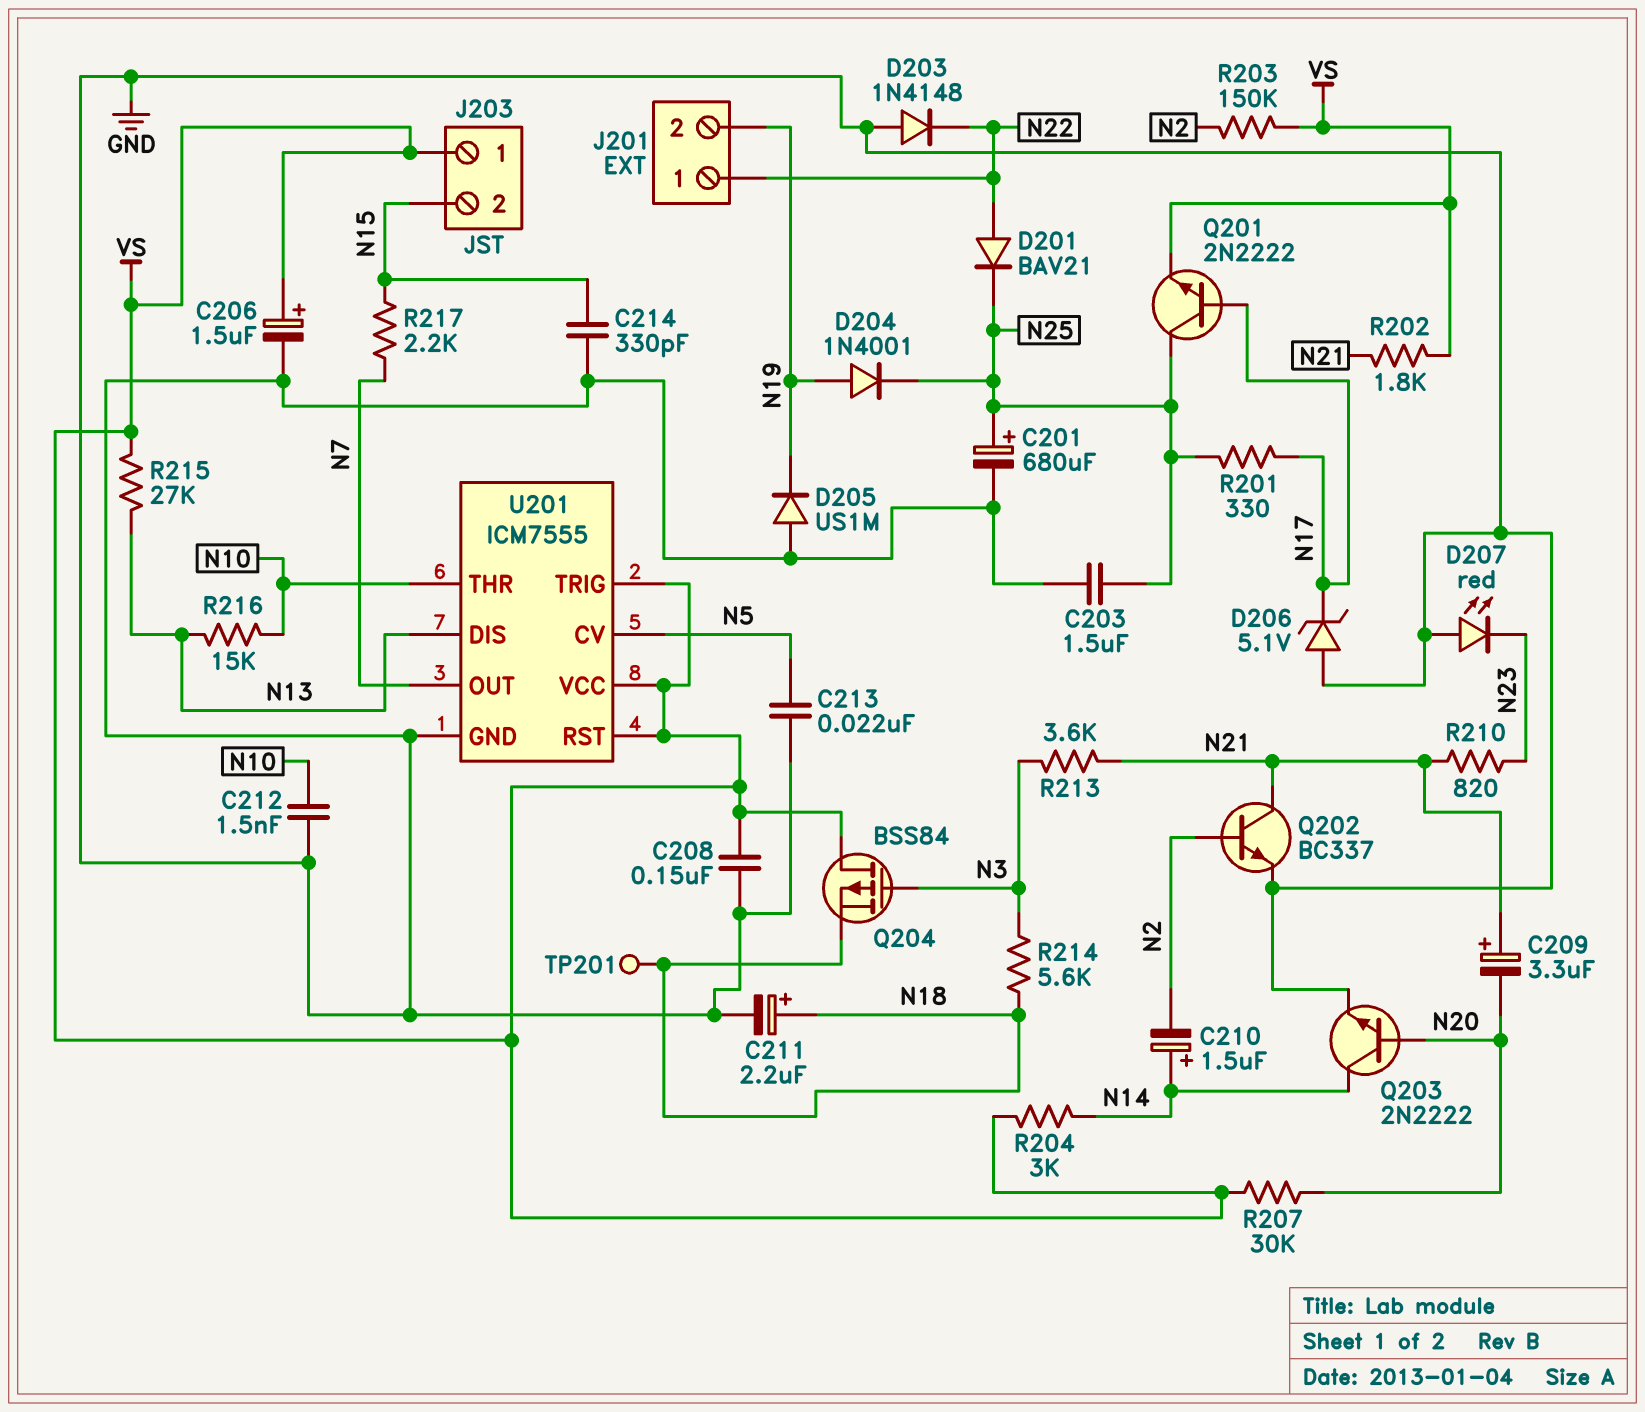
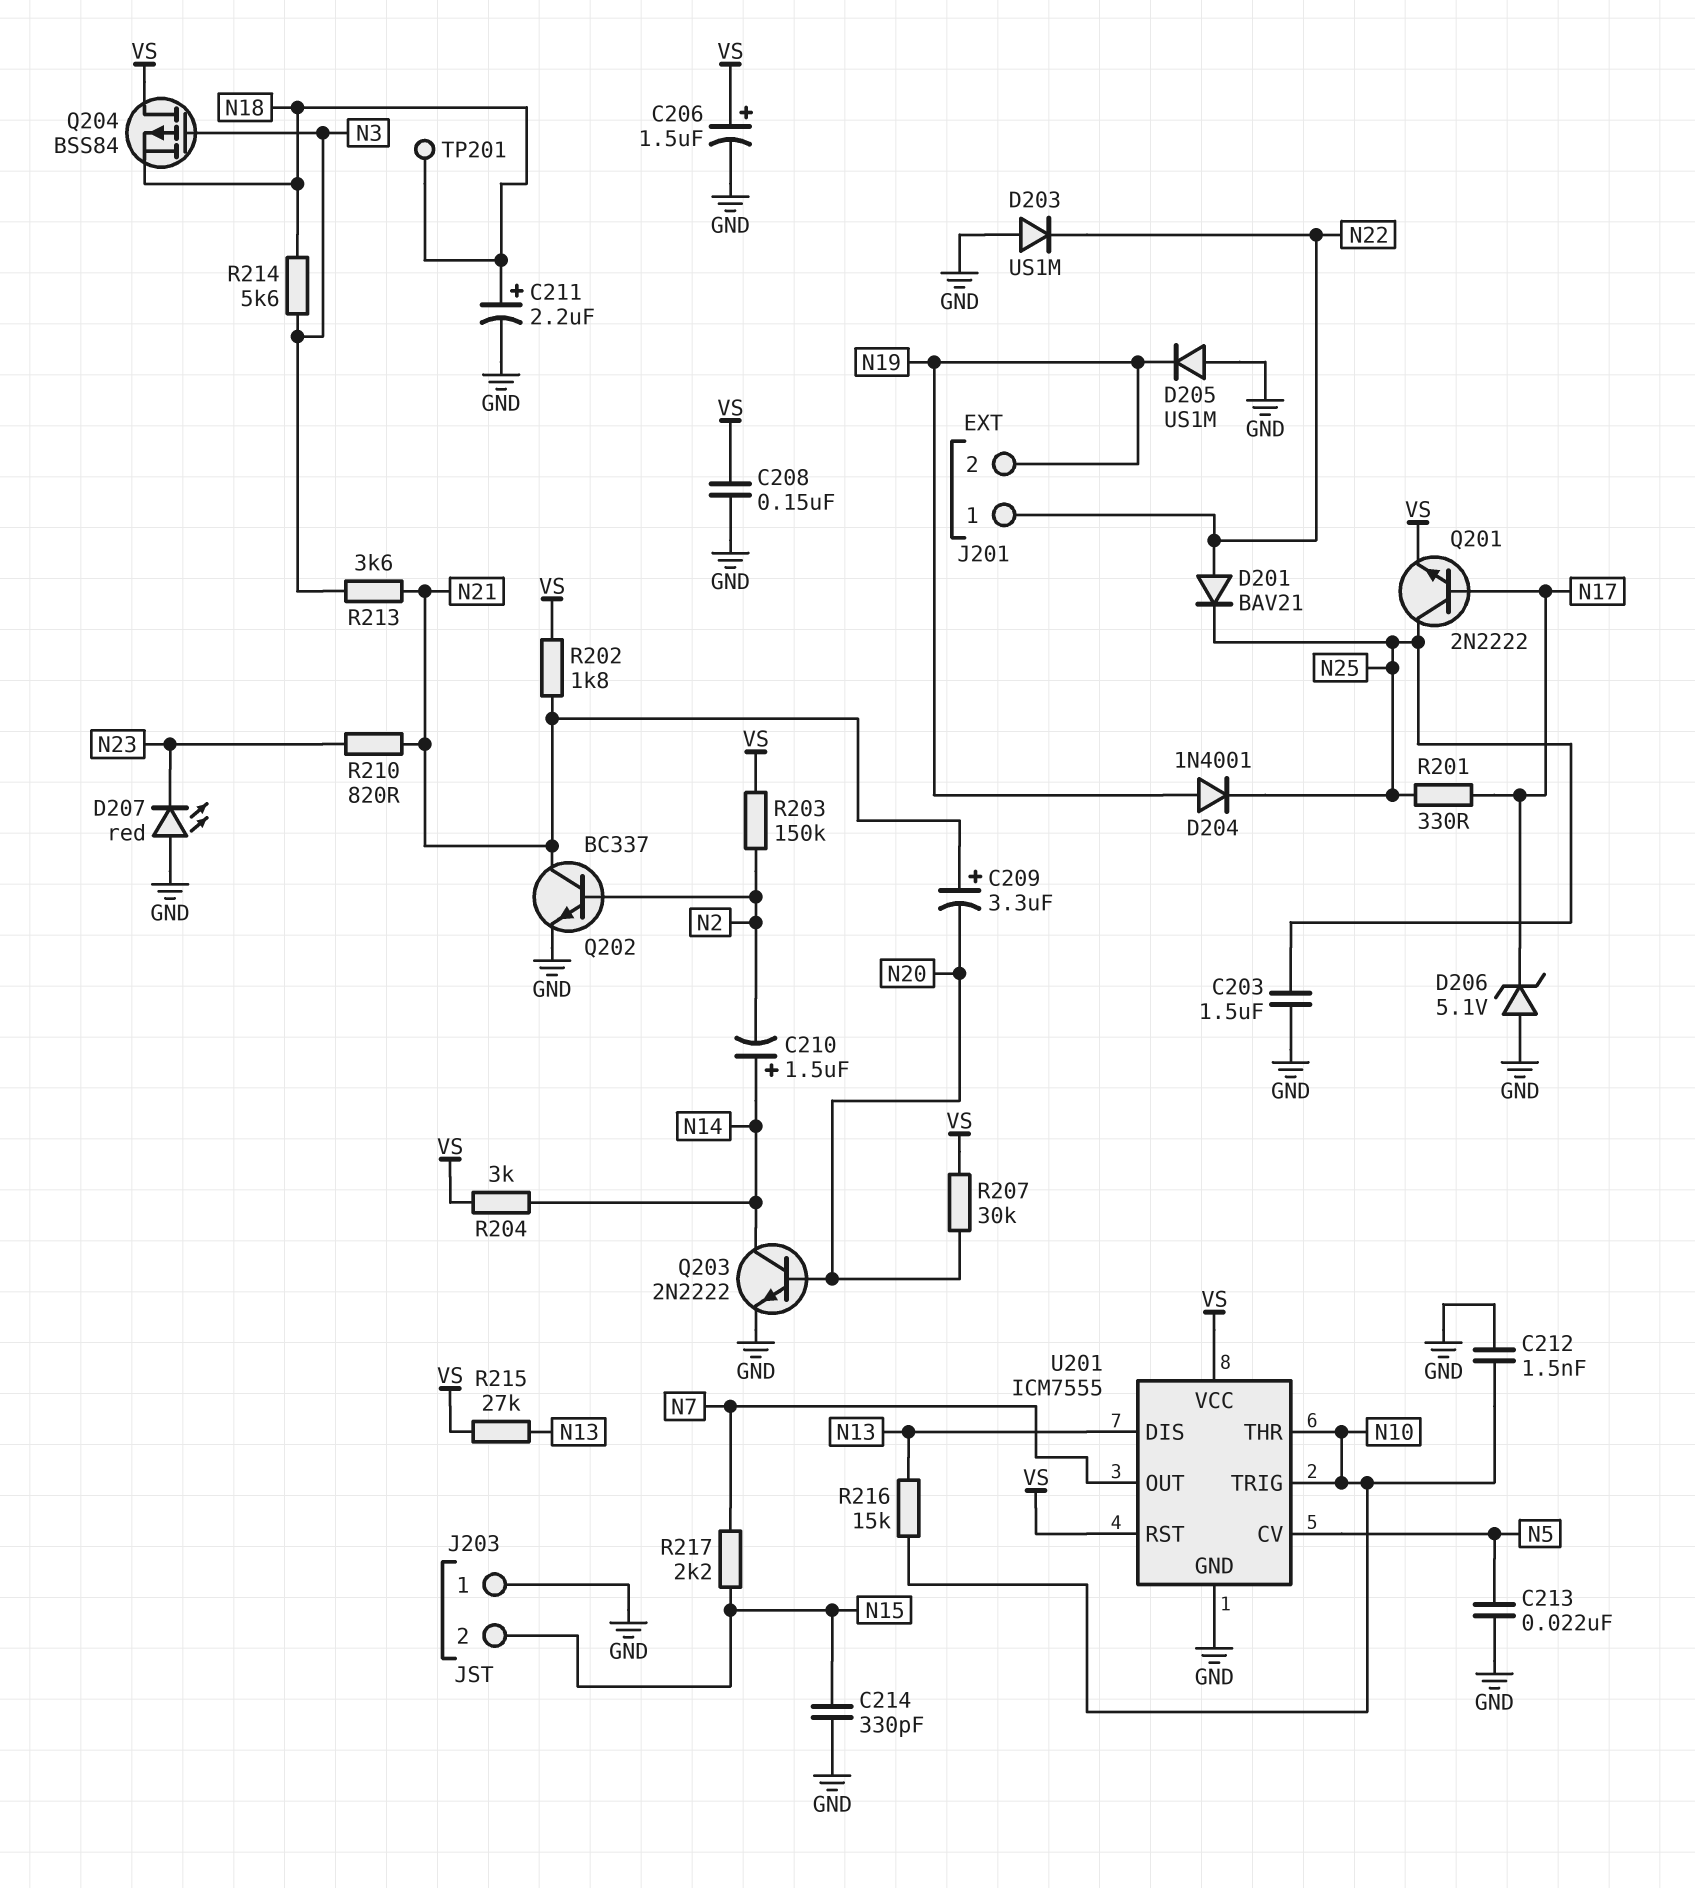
C201: 680uF (plus N25, minus GND) -> none
D203: diode 1N4148 (A GND, K N22) -> diode US1M (A GND, K N22)
J203 pin 1: VS -> GND
U201 pin TRIG: VS -> N10

